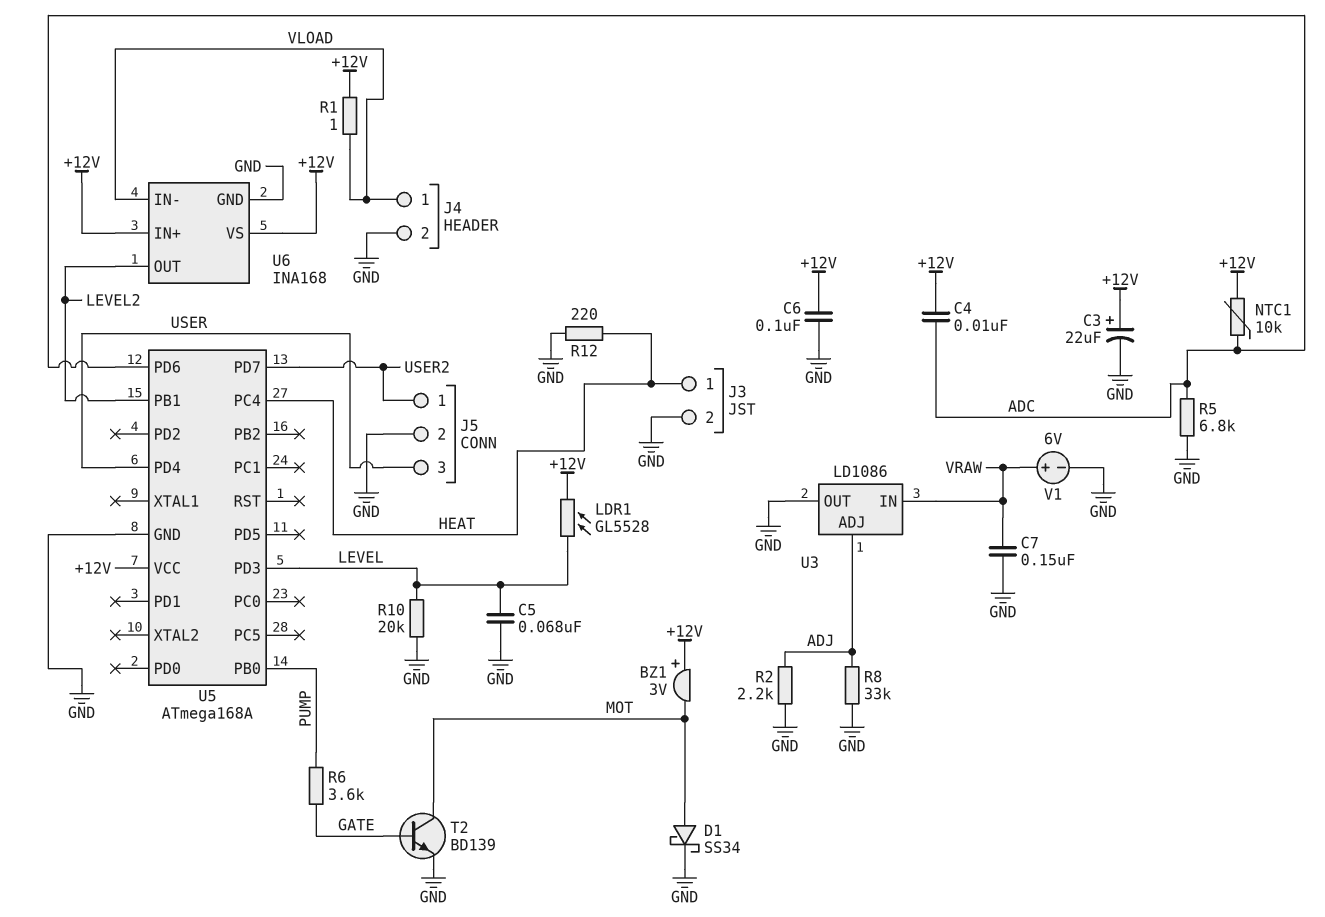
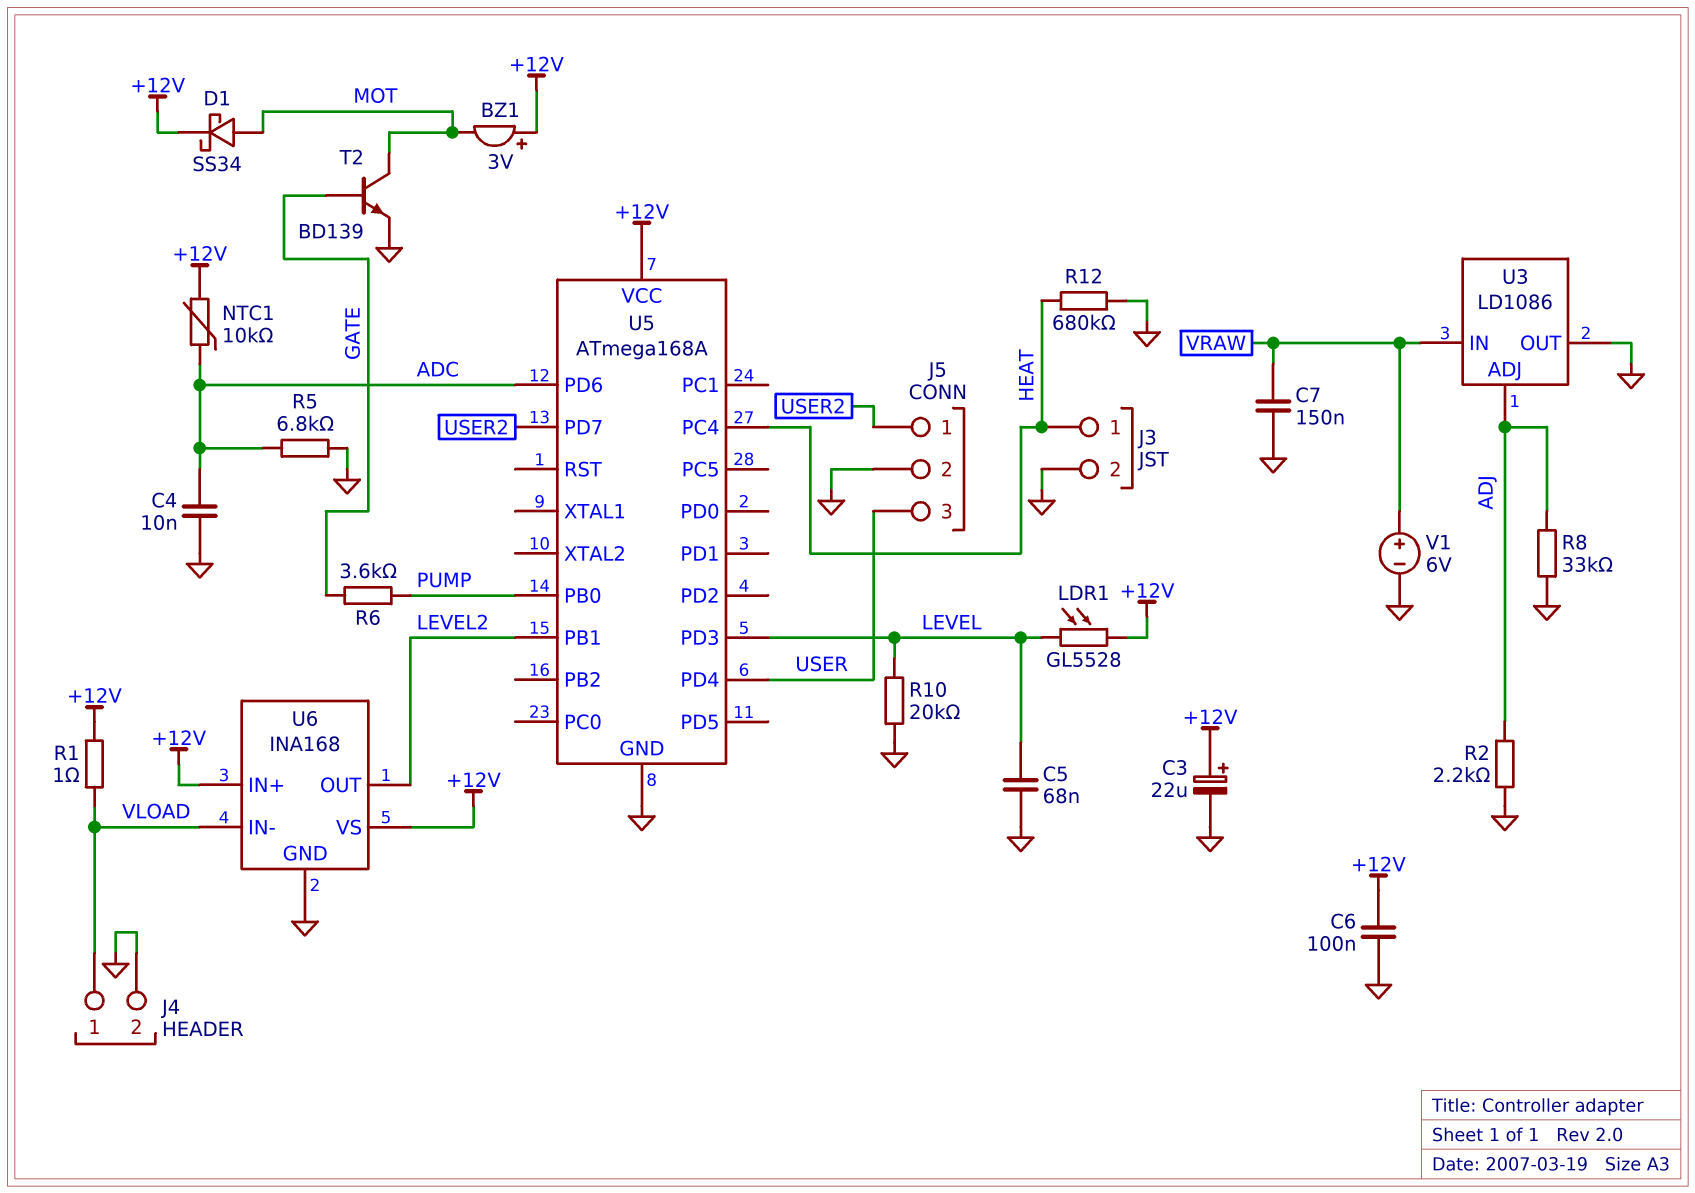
C4: 10nF (+12V, ADC) -> 10nF (ADC, GND)
D1: schottky SS34 (A MOT, K GND) -> schottky SS34 (A MOT, K +12V)
R12: 220 (GND, HEAT) -> 680k (GND, HEAT)

